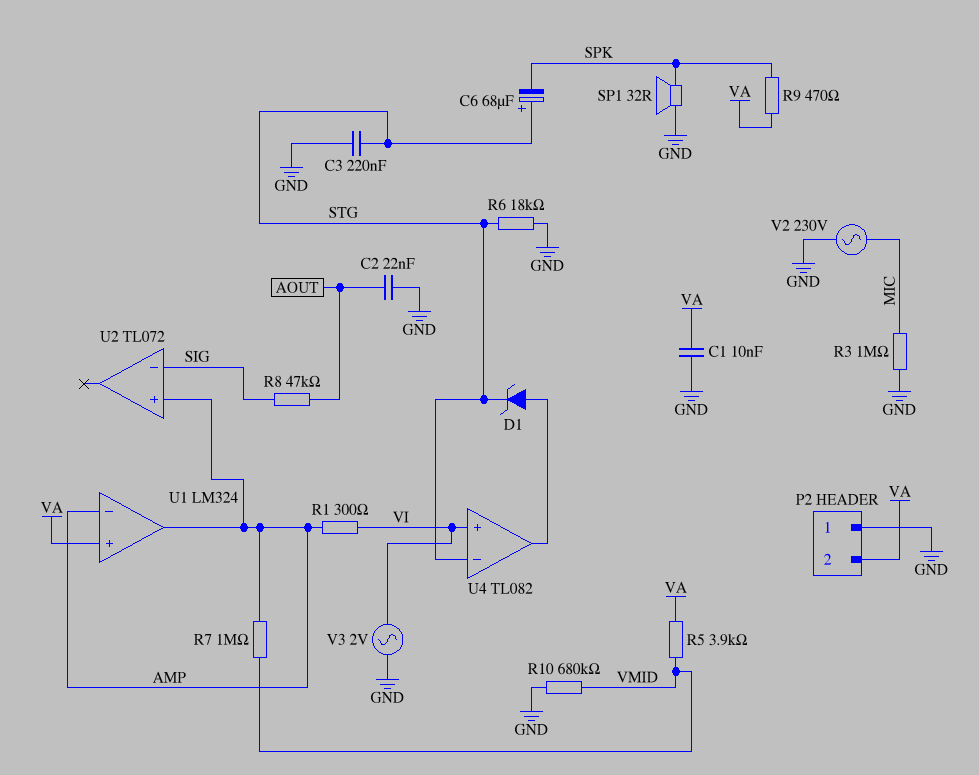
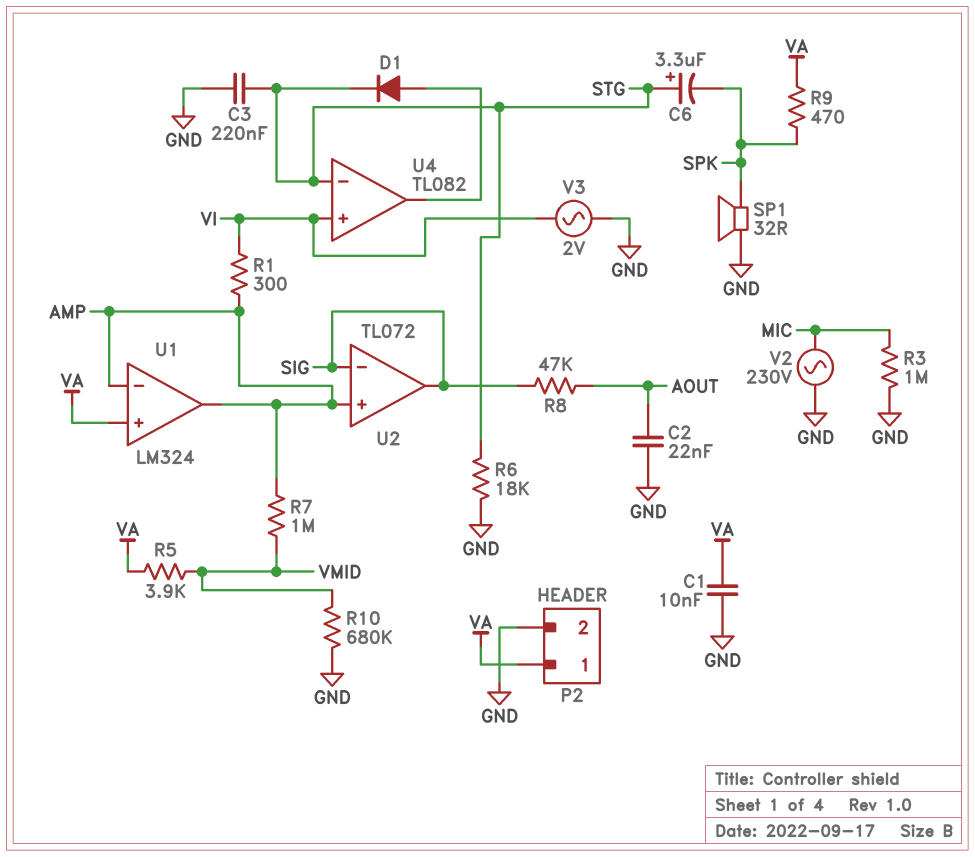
C6: 68uF (plus STG, minus SPK) -> 3.3uF (plus STG, minus SPK)
D1: zener (A U4/out, K STG) -> diode (A U4/out, K STG)
P2 pin 1: GND -> VA
P2 pin 2: VA -> GND
U2 pin out: none -> SIG

